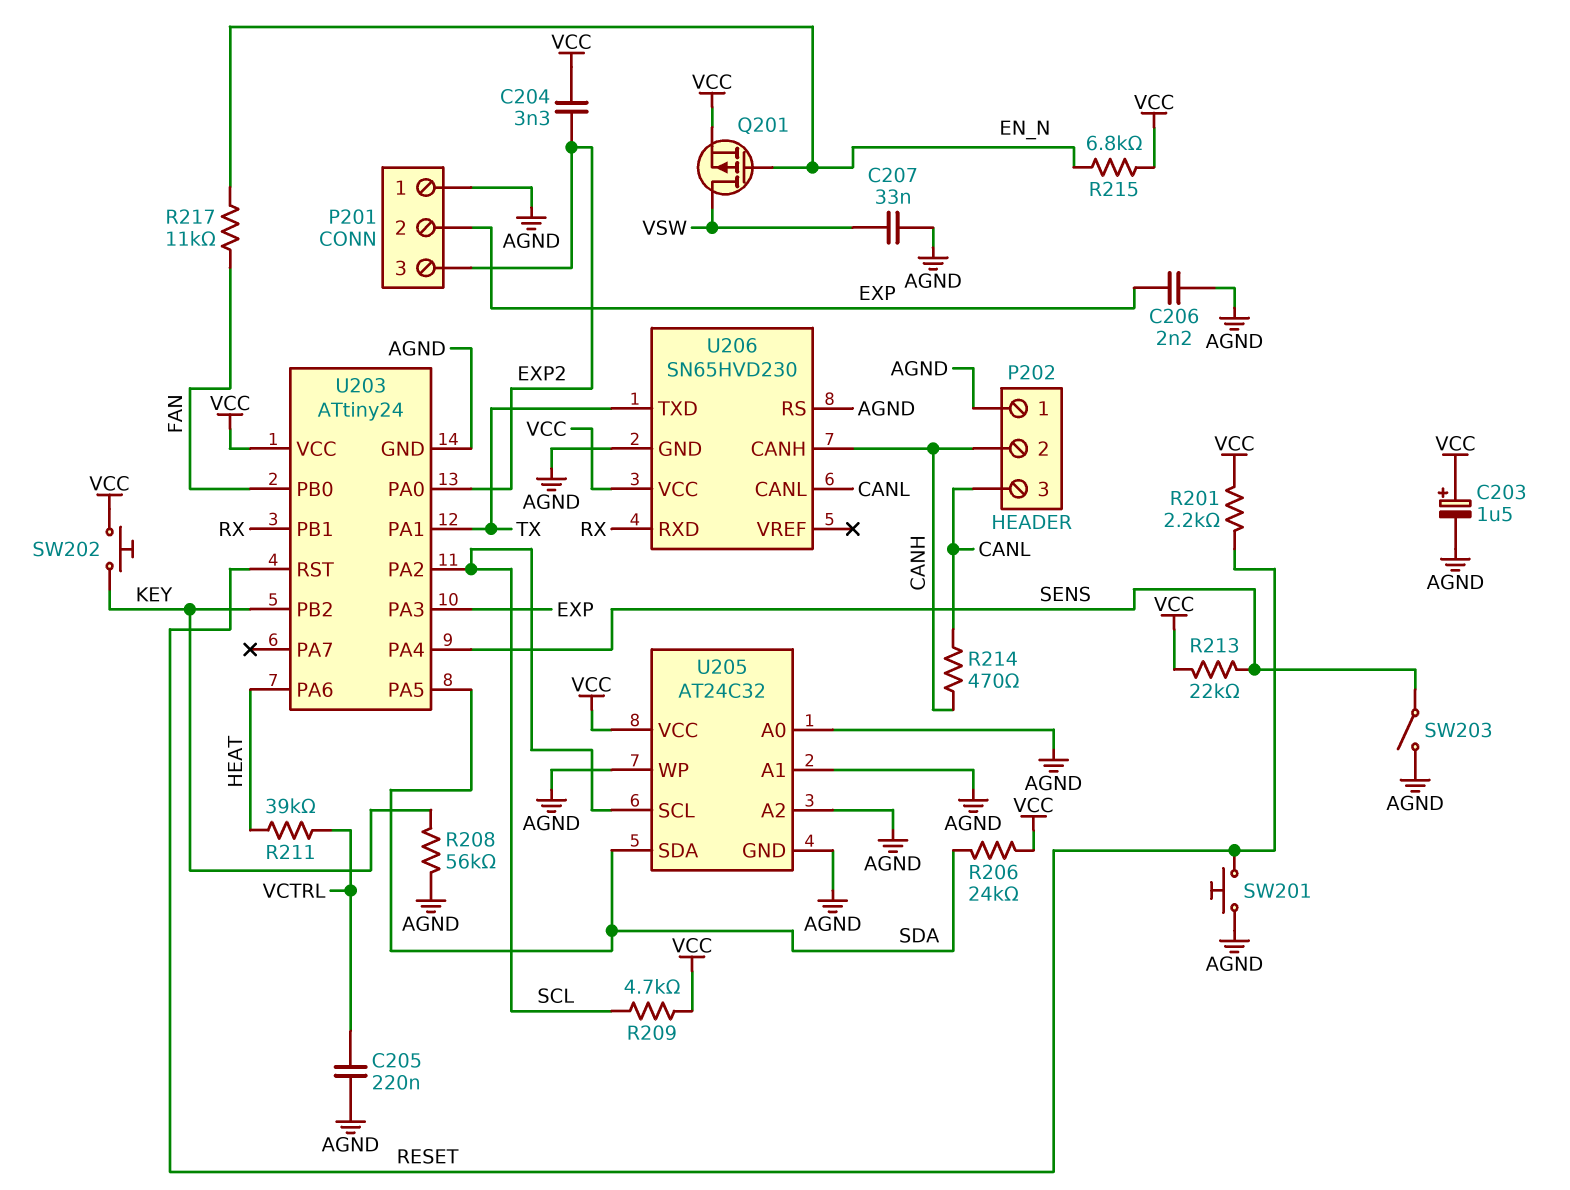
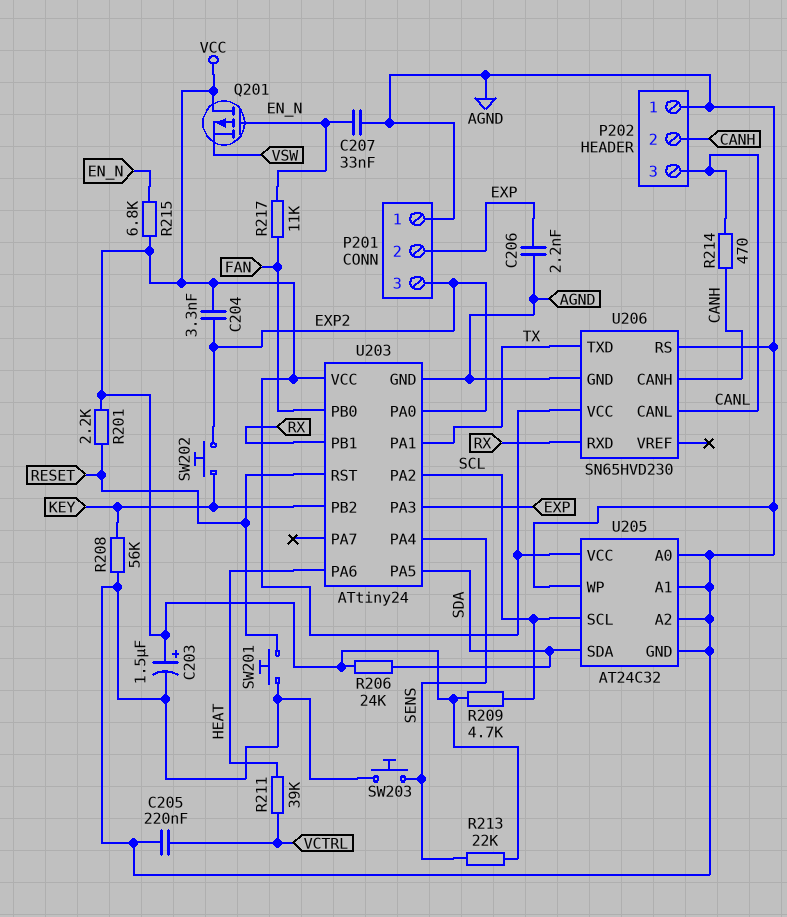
C207: 33nF (AGND, VSW) -> 33nF (AGND, EN_N)
Q201: PMOS (G EN_N, D VSW, S VCC) -> PMOS (G EN_N, D VCC, S VSW)
SW202: button (KEY, VCC) -> button (EXP2, KEY)
SW203: switch (AGND, SENS) -> button (AGND, SENS)

